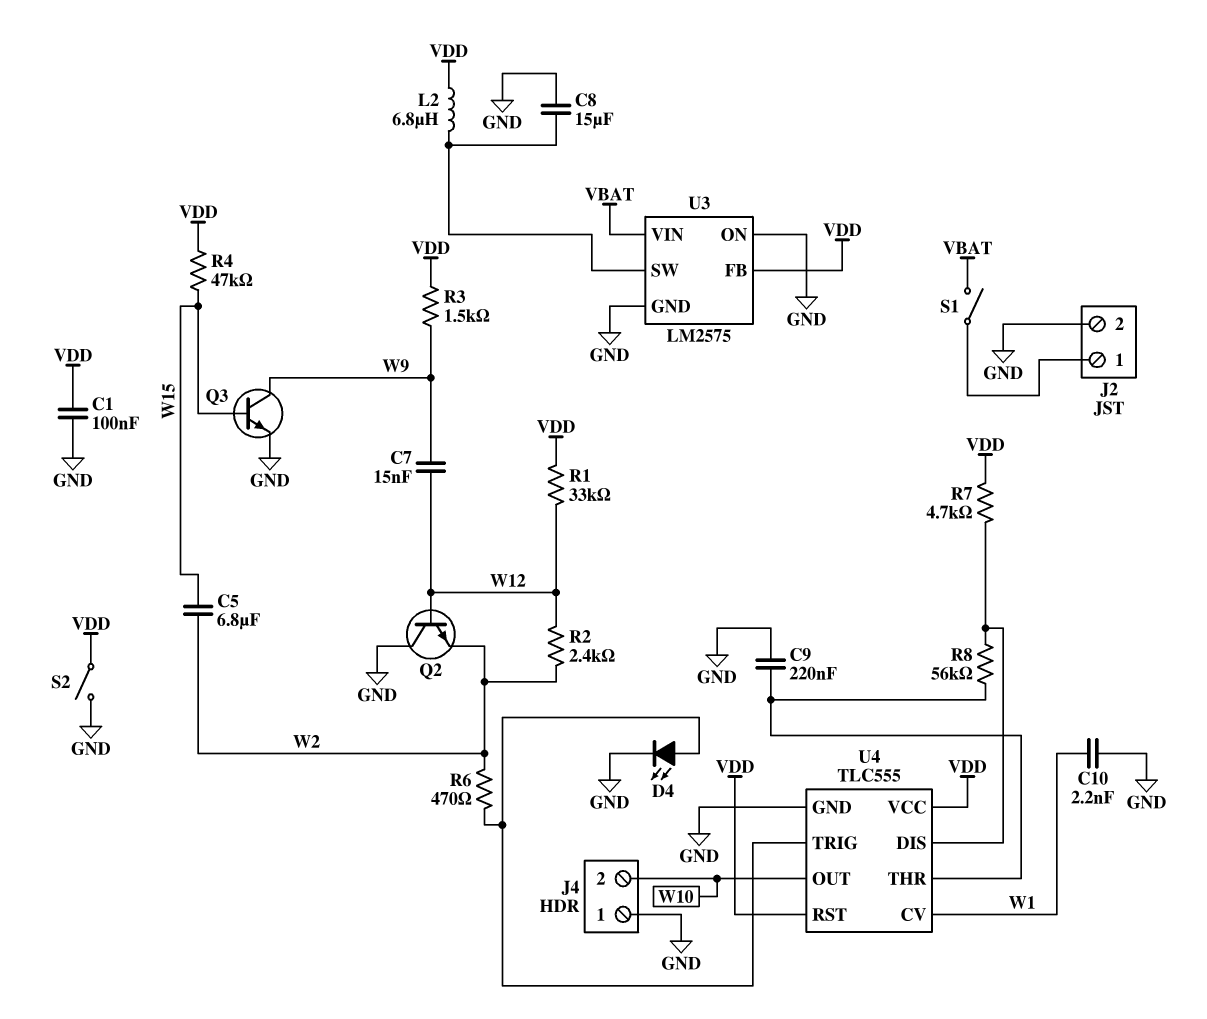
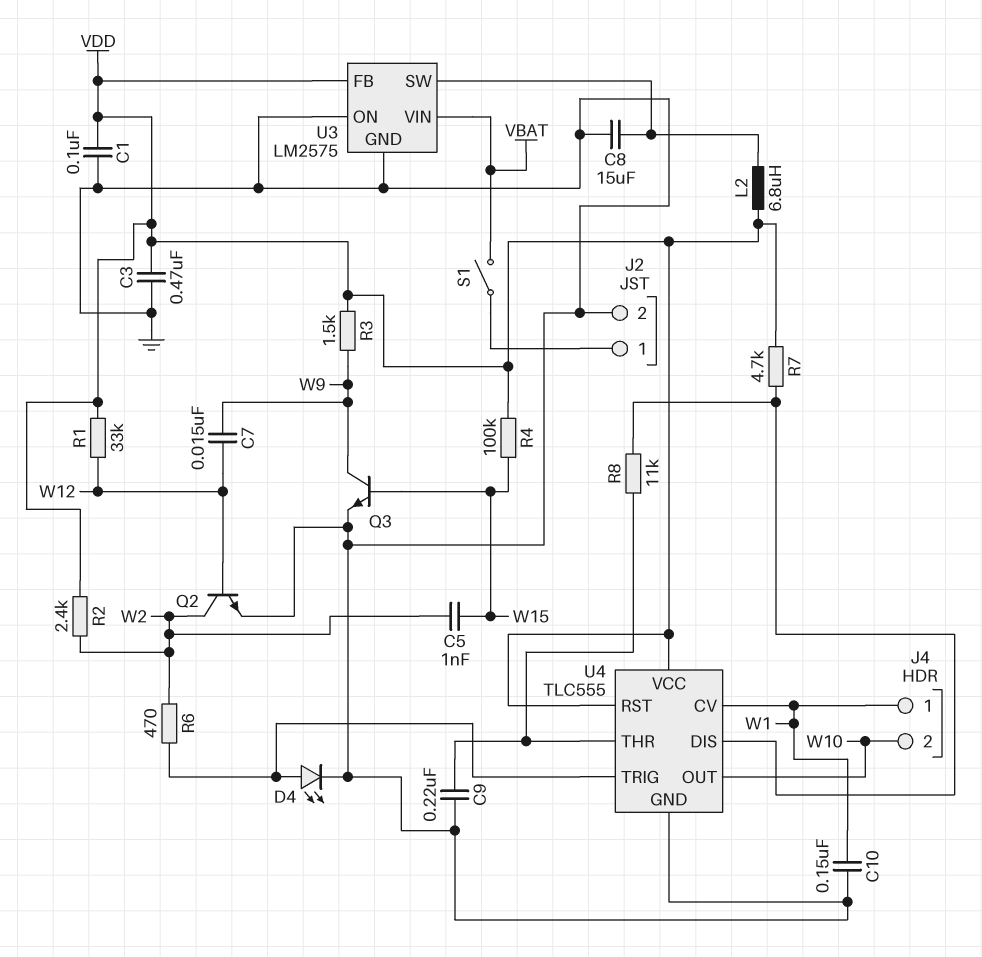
C3: none -> 470nF (GND, VDD)
C5: 6.8uF (W2, W15) -> 1nF (W2, W15)
C10: 2.2nF (GND, W1) -> 150nF (GND, W1)
J4 pin 1: GND -> W1
Q2: NPN (B W12, C GND, E W2) -> NPN (B W12, C W2, E GND)
R2: 2.4k (W2, W12) -> 2.4k (VDD, W2)
R4: 47k (VDD, W15) -> 100k (VDD, W15)
R8: 56k (U4/DIS, U4/THR) -> 11k (U4/DIS, U4/THR)
S2: switch (GND, VDD) -> none

